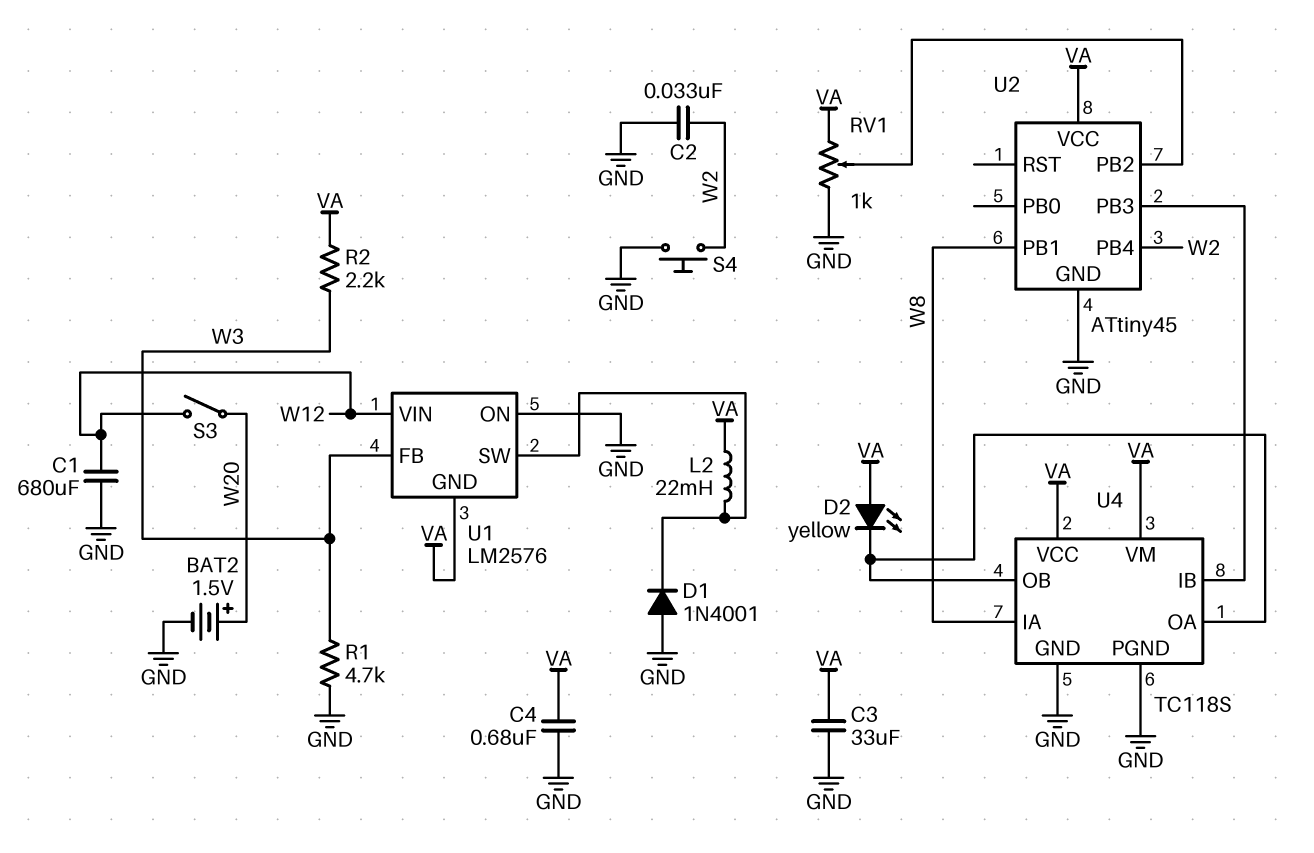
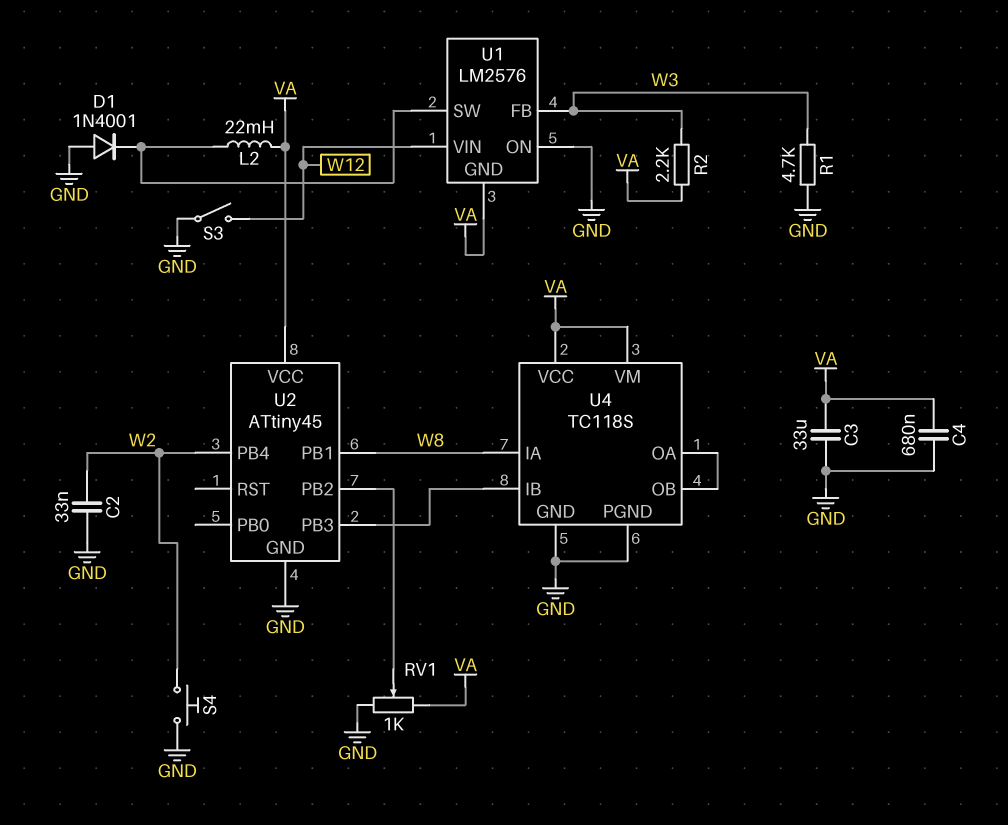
BAT2: 1.5V (plus W20, minus GND) -> none
C1: 680uF (GND, W12) -> none
D2: LED yellow (A VA, K U4/OA) -> none
S3: switch (W12, W20) -> switch (GND, W12)

